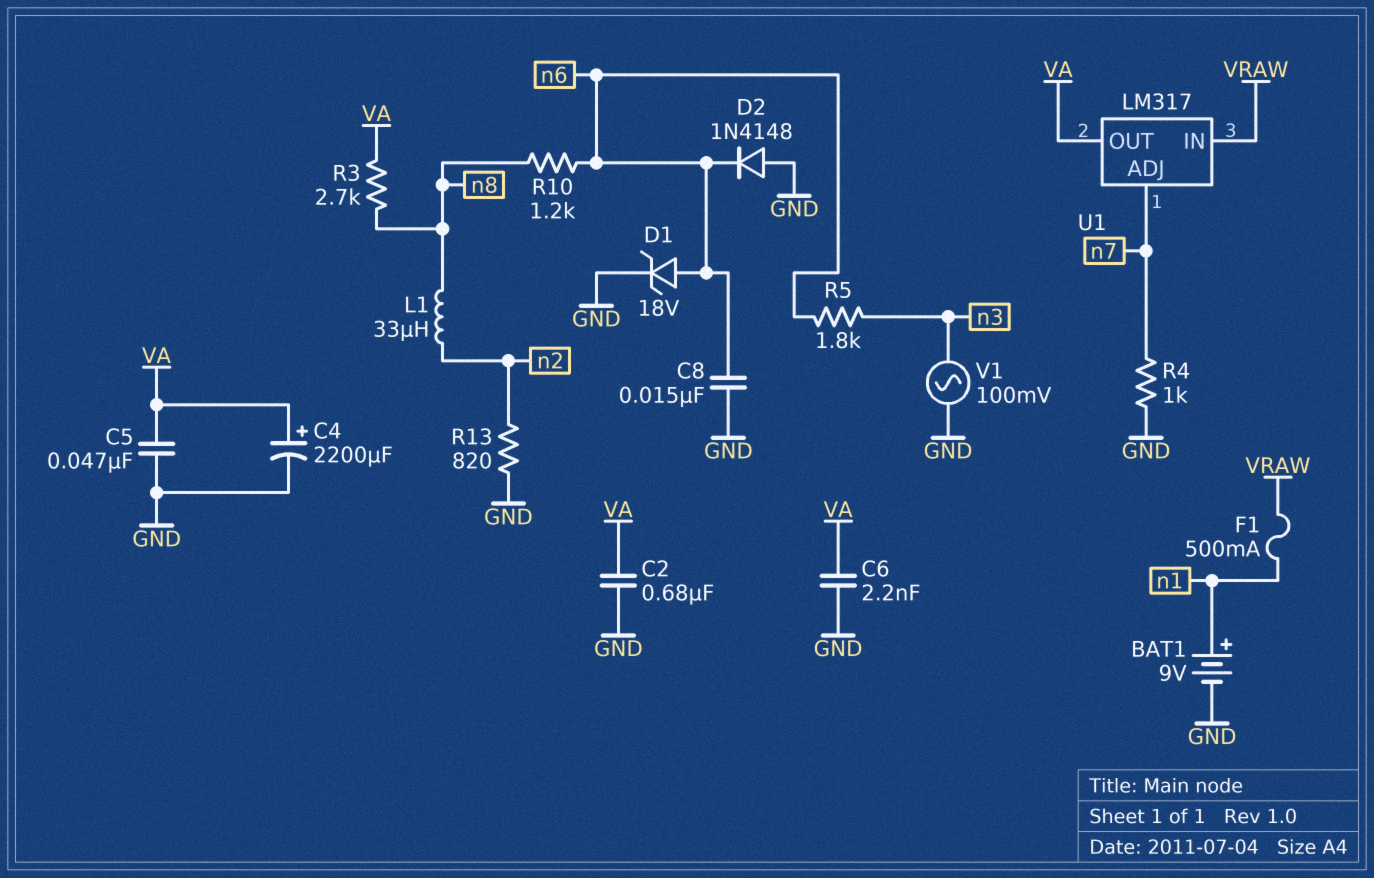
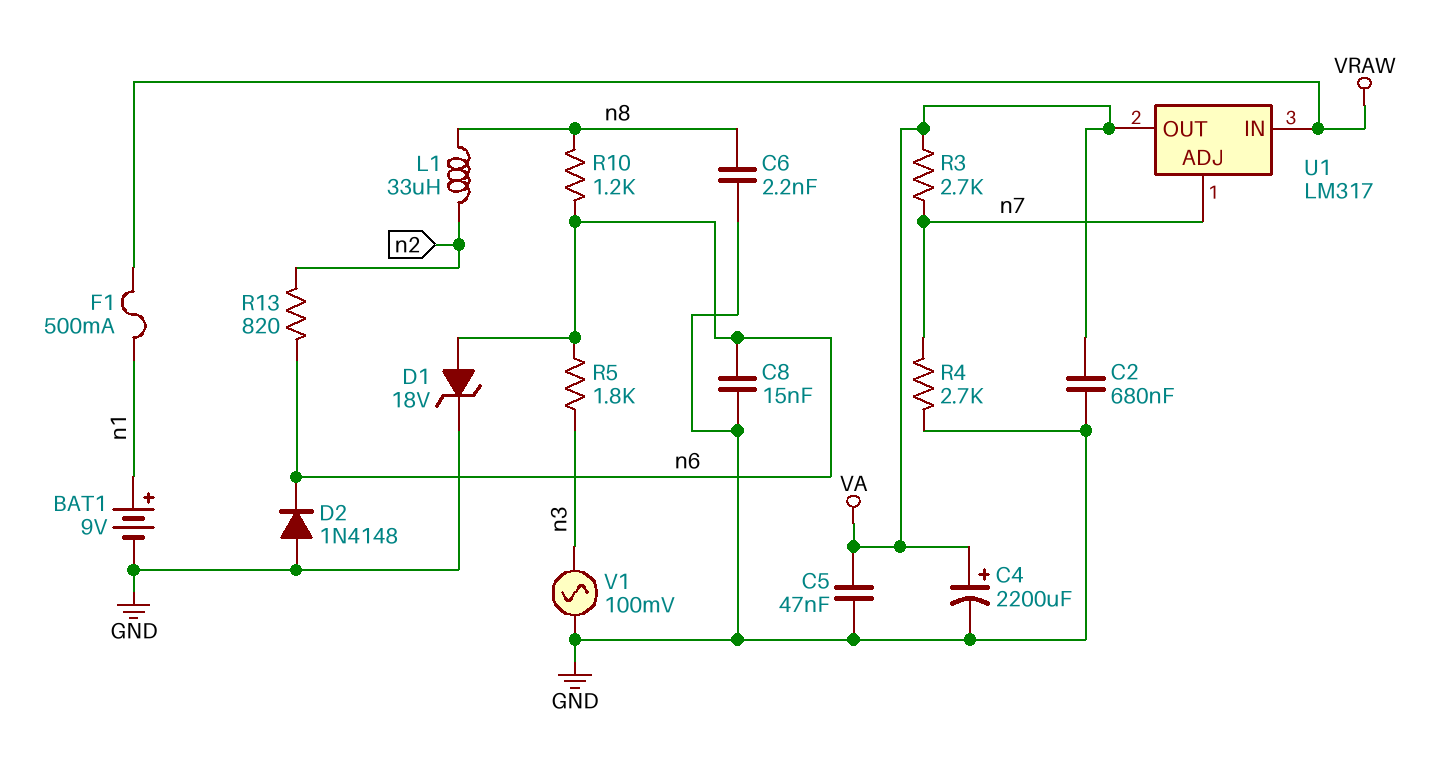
C6: 2.2nF (GND, VA) -> 2.2nF (GND, n8)
R3: 2.7k (VA, n8) -> 2.7k (VA, n7)
R4: 1k (GND, n7) -> 2.7k (GND, n7)
R13: 820 (GND, n2) -> 820 (n2, n6)

